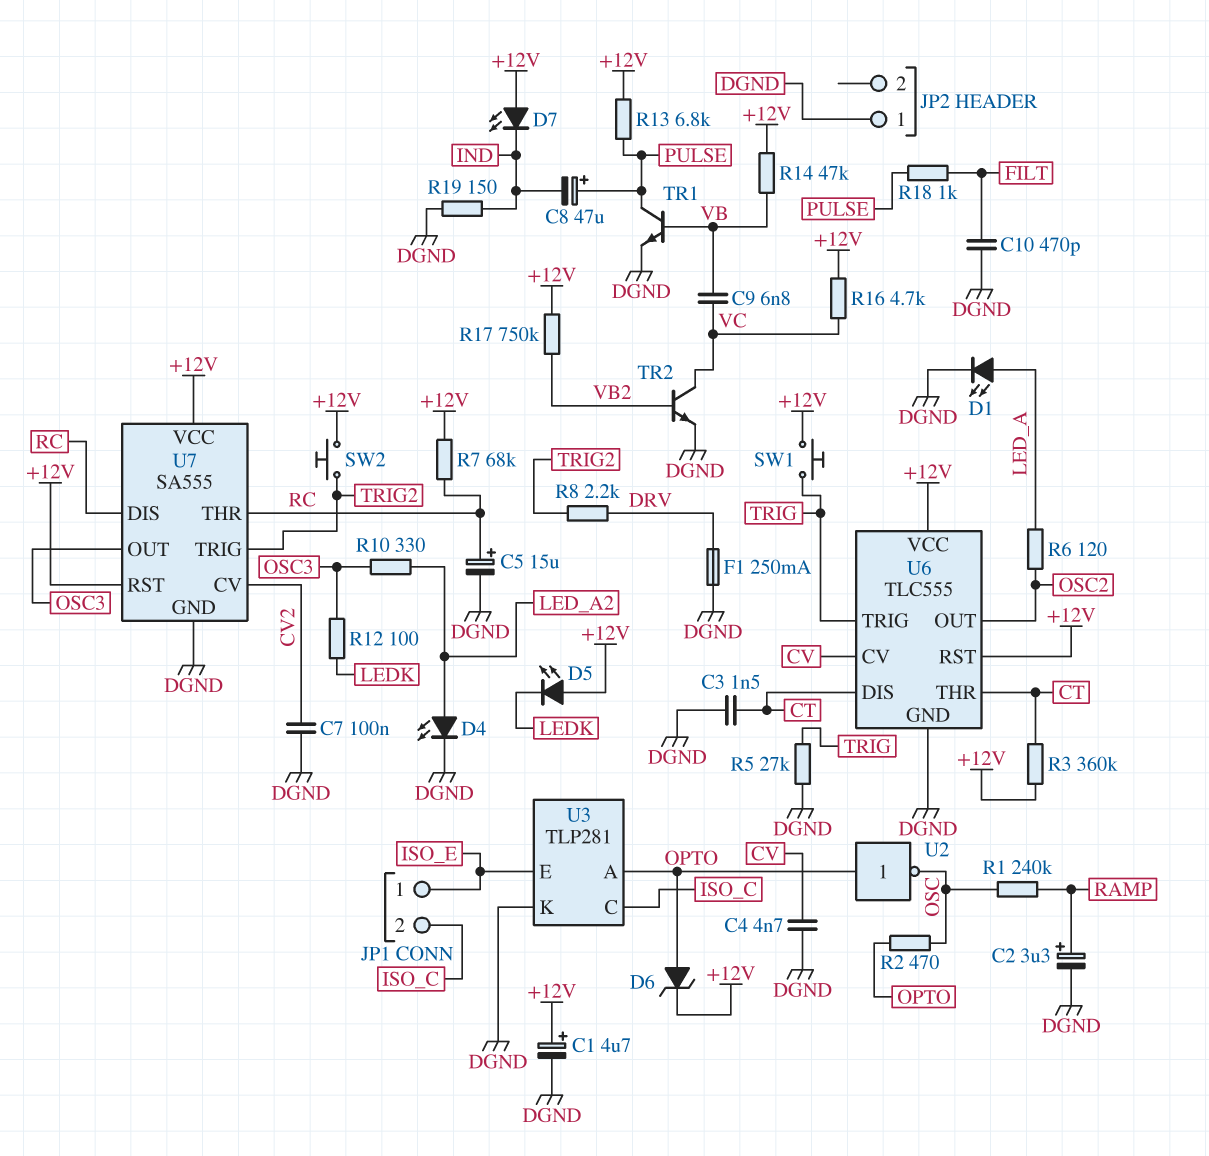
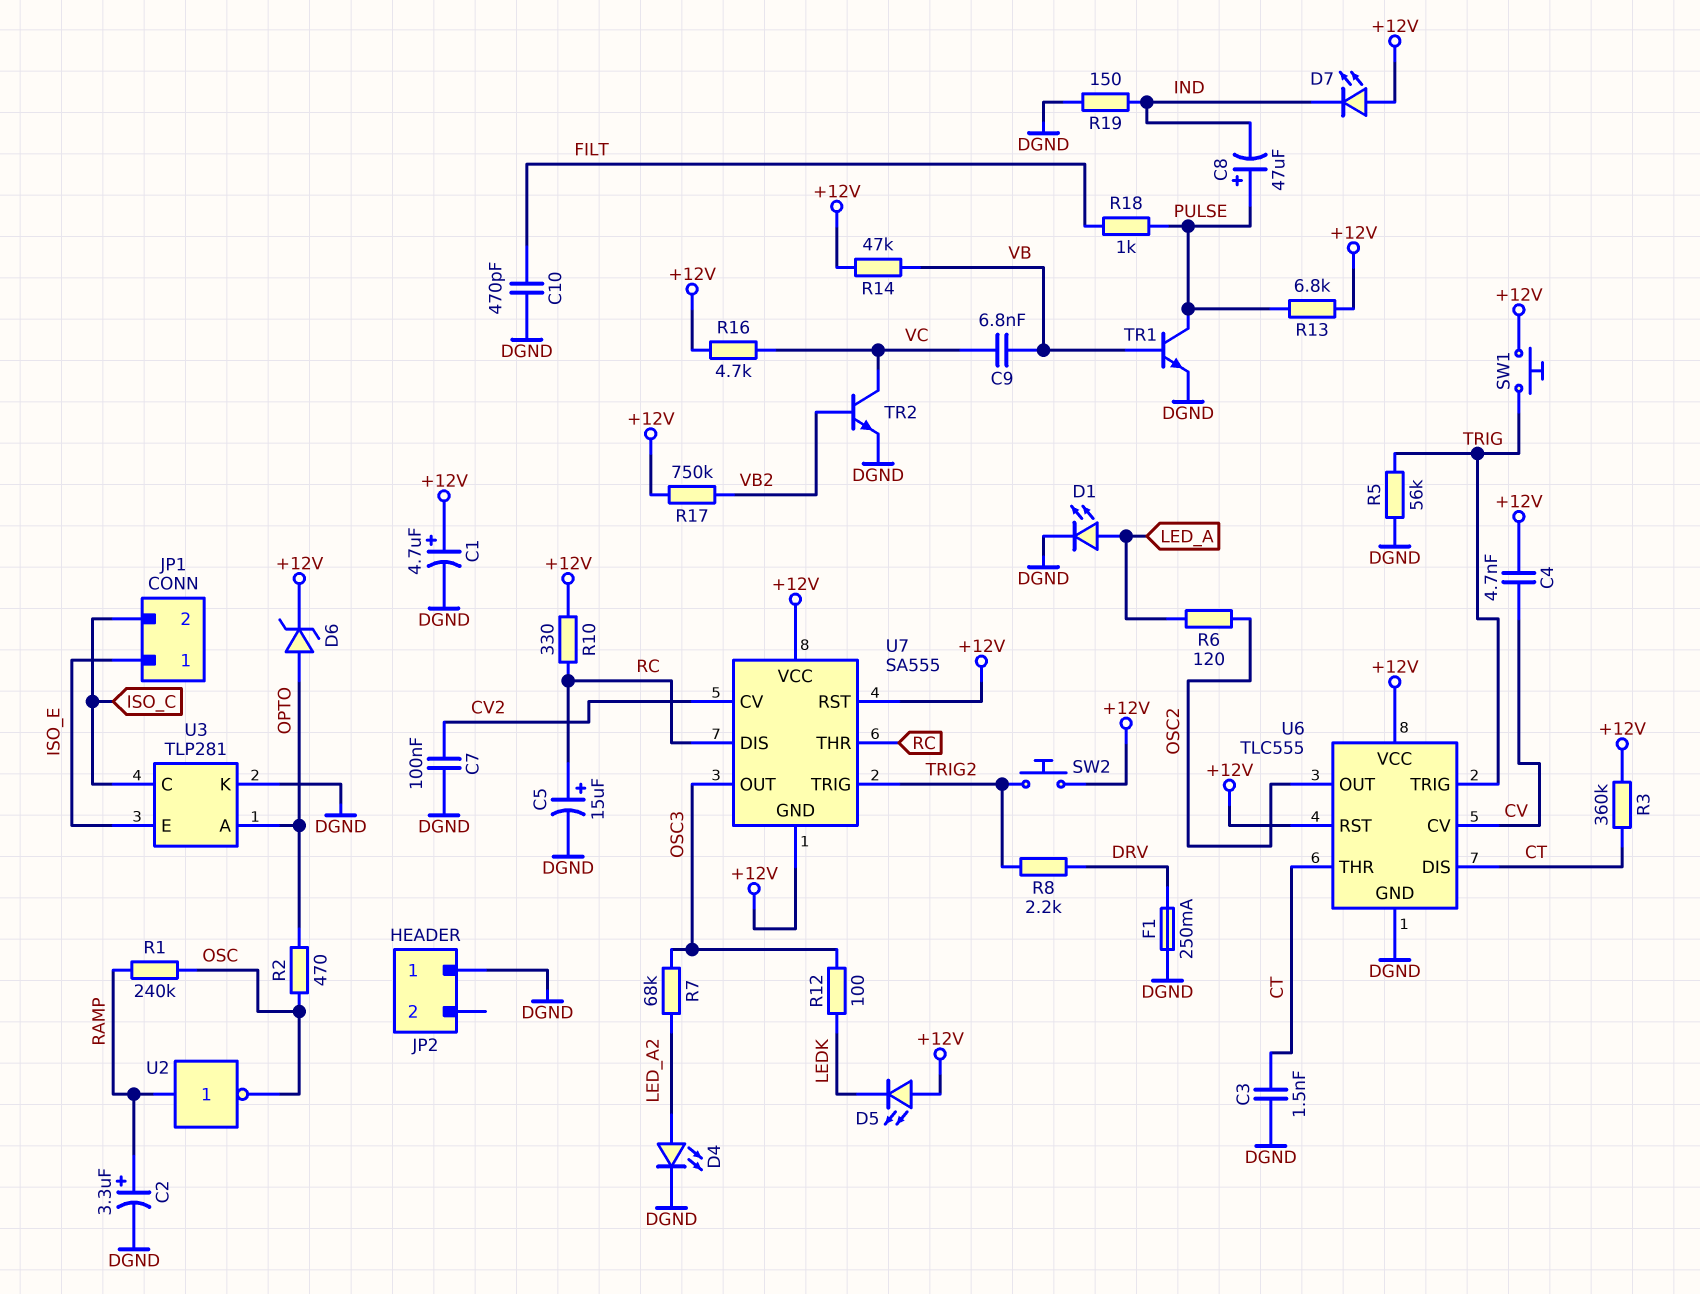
C4: 4.7nF (CV, DGND) -> 4.7nF (+12V, CV)
R5: 27k (DGND, TRIG) -> 56k (DGND, TRIG)
R7: 68k (+12V, RC) -> 68k (LED_A2, OSC3)
R10: 330 (LED_A2, OSC3) -> 330 (+12V, RC)
U2: NOT (in OPTO, out OSC) -> NOT (in RAMP, out OSC)
U7 pin GND: DGND -> +12V

